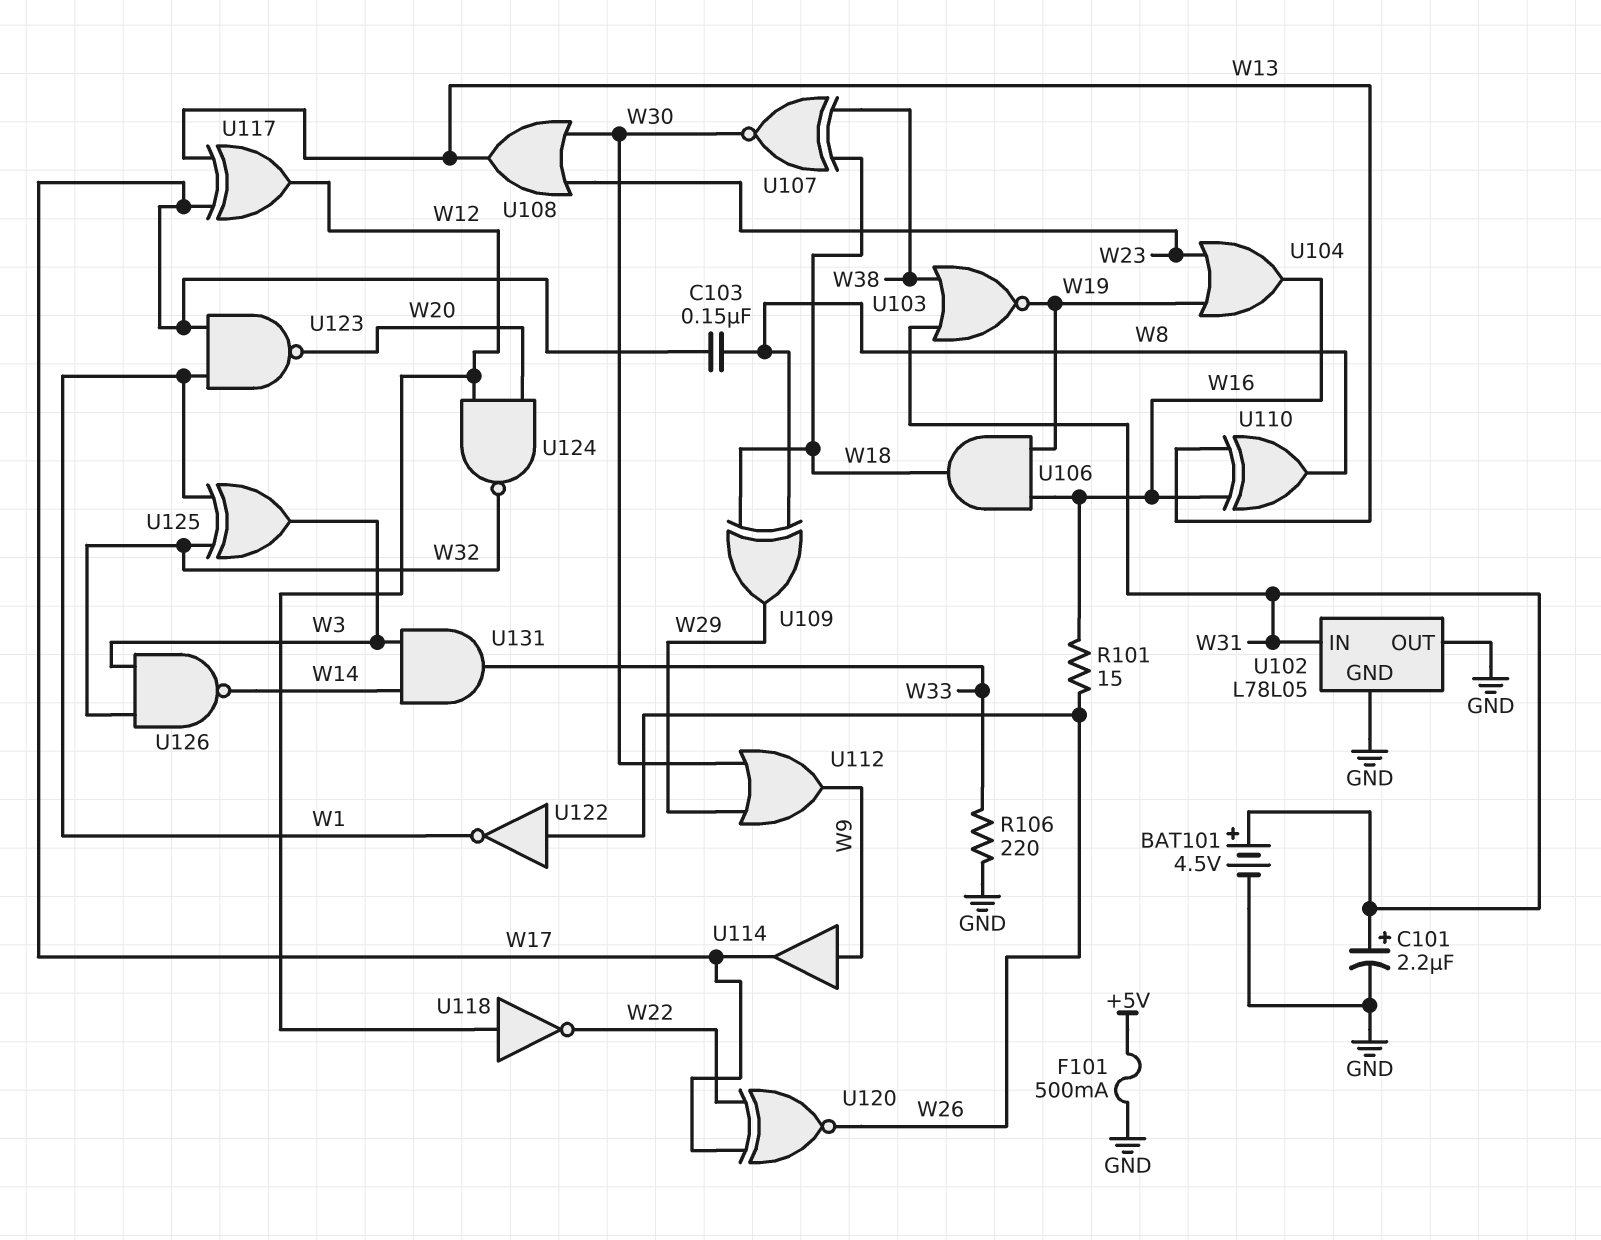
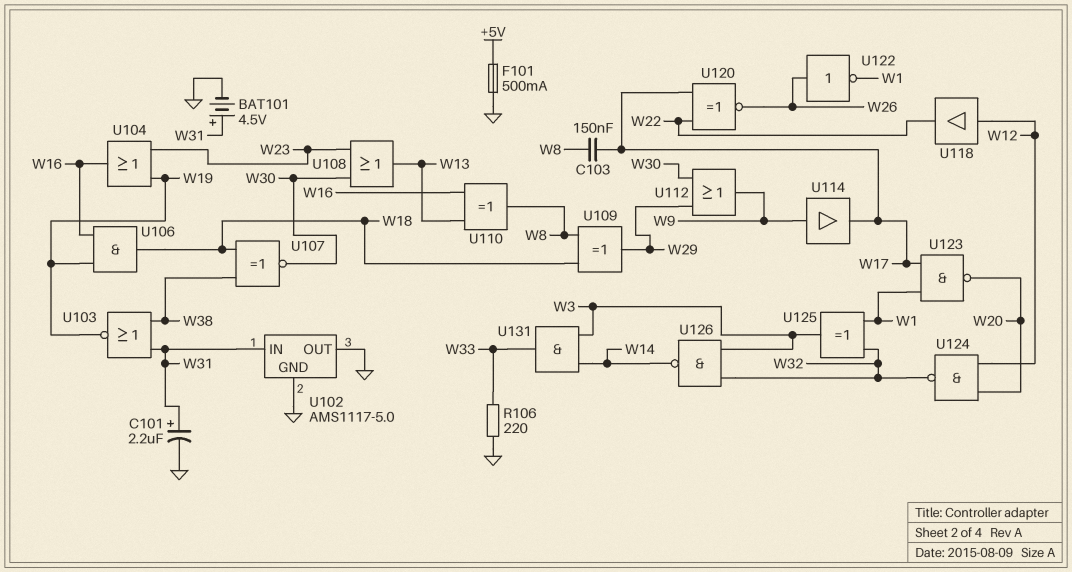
R101: 15 (W16, W26) -> none
U102: L78L05 -> AMS1117-5.0
U117: XOR (in W13, in W17, out W12) -> none
U118: NOT (in W12, out W22) -> buffer (in W12, out W22)

